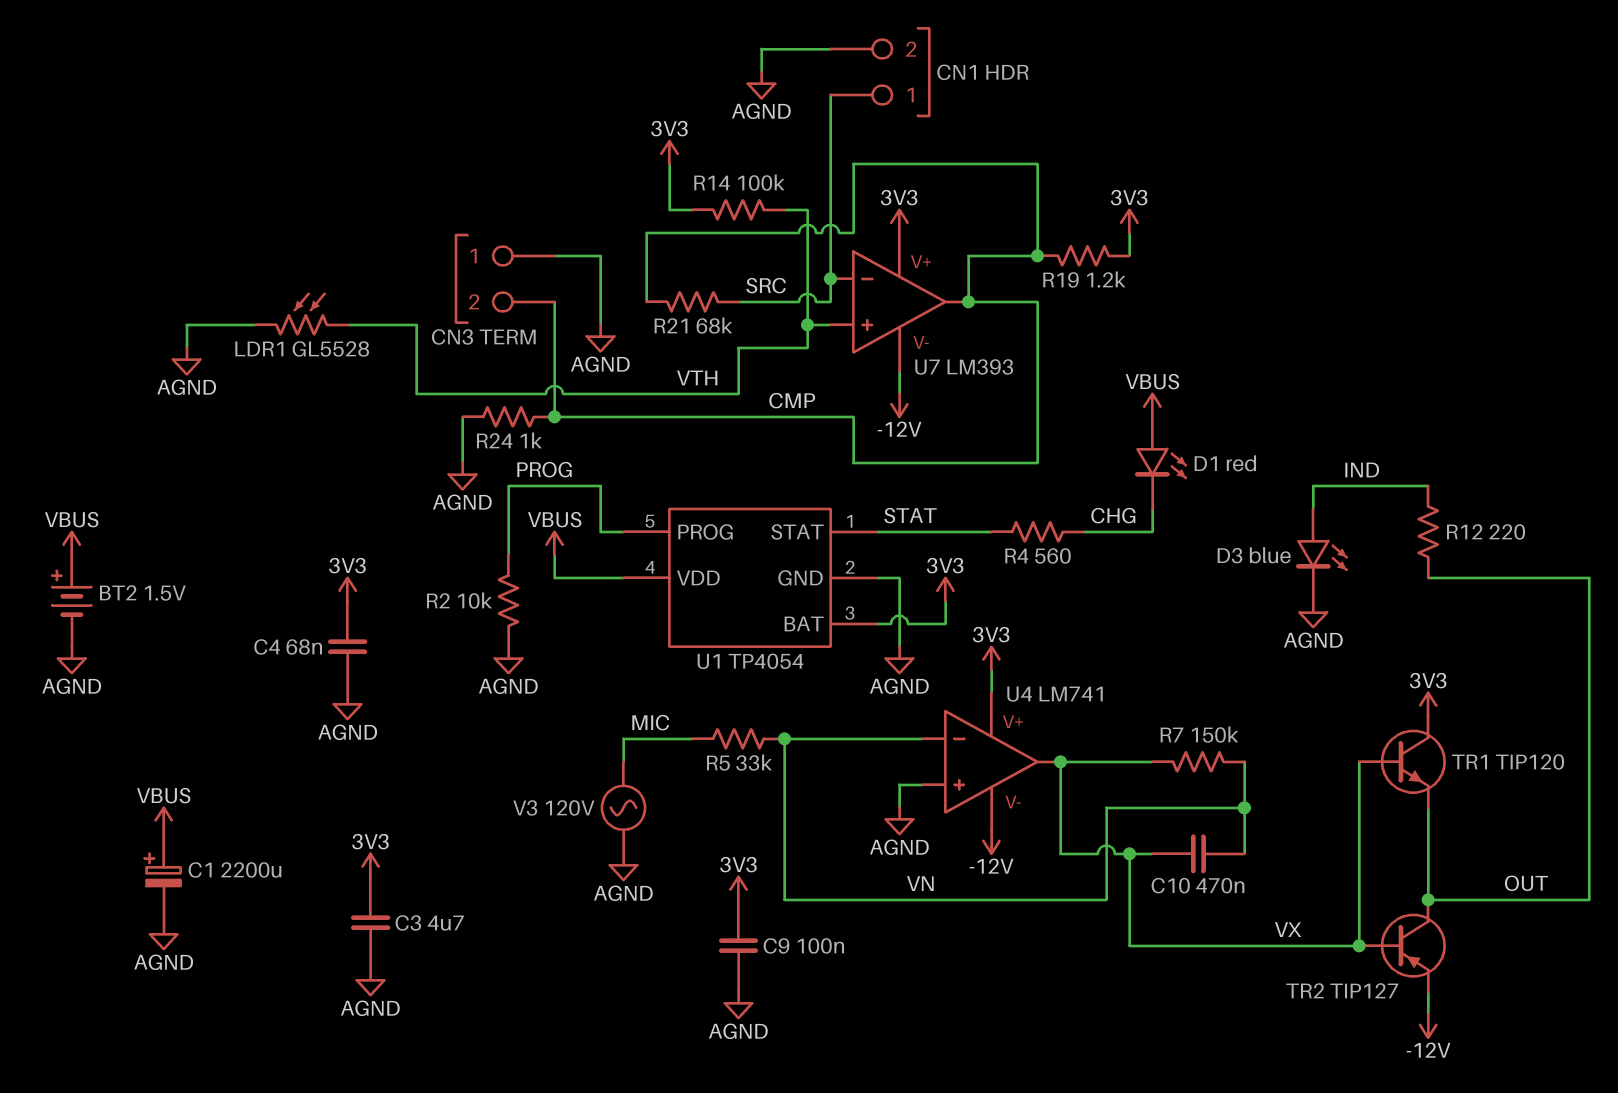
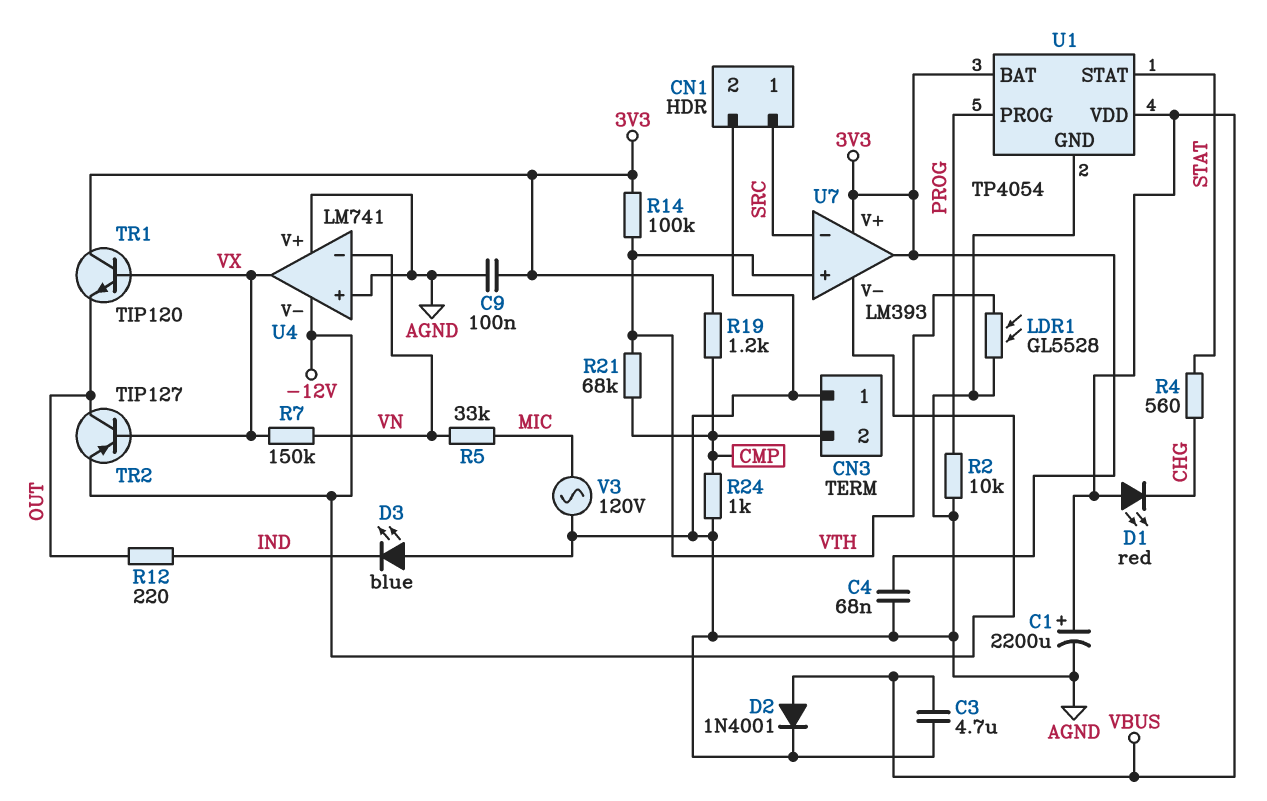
BT2: 1.5V (plus VBUS, minus AGND) -> none
C3: 4.7uF (3V3, AGND) -> 4.7uF (AGND, VBUS)
C10: 470nF (VN, VX) -> none
D2: none -> diode 1N4001 (A VBUS, K AGND)
D3: LED blue (A IND, K AGND) -> LED blue (A AGND, K IND)
R21: 68k (CMP, SRC) -> 68k (CMP, VTH)
U4 pin V+: 3V3 -> AGND
U7 pin out: CMP -> 3V3

